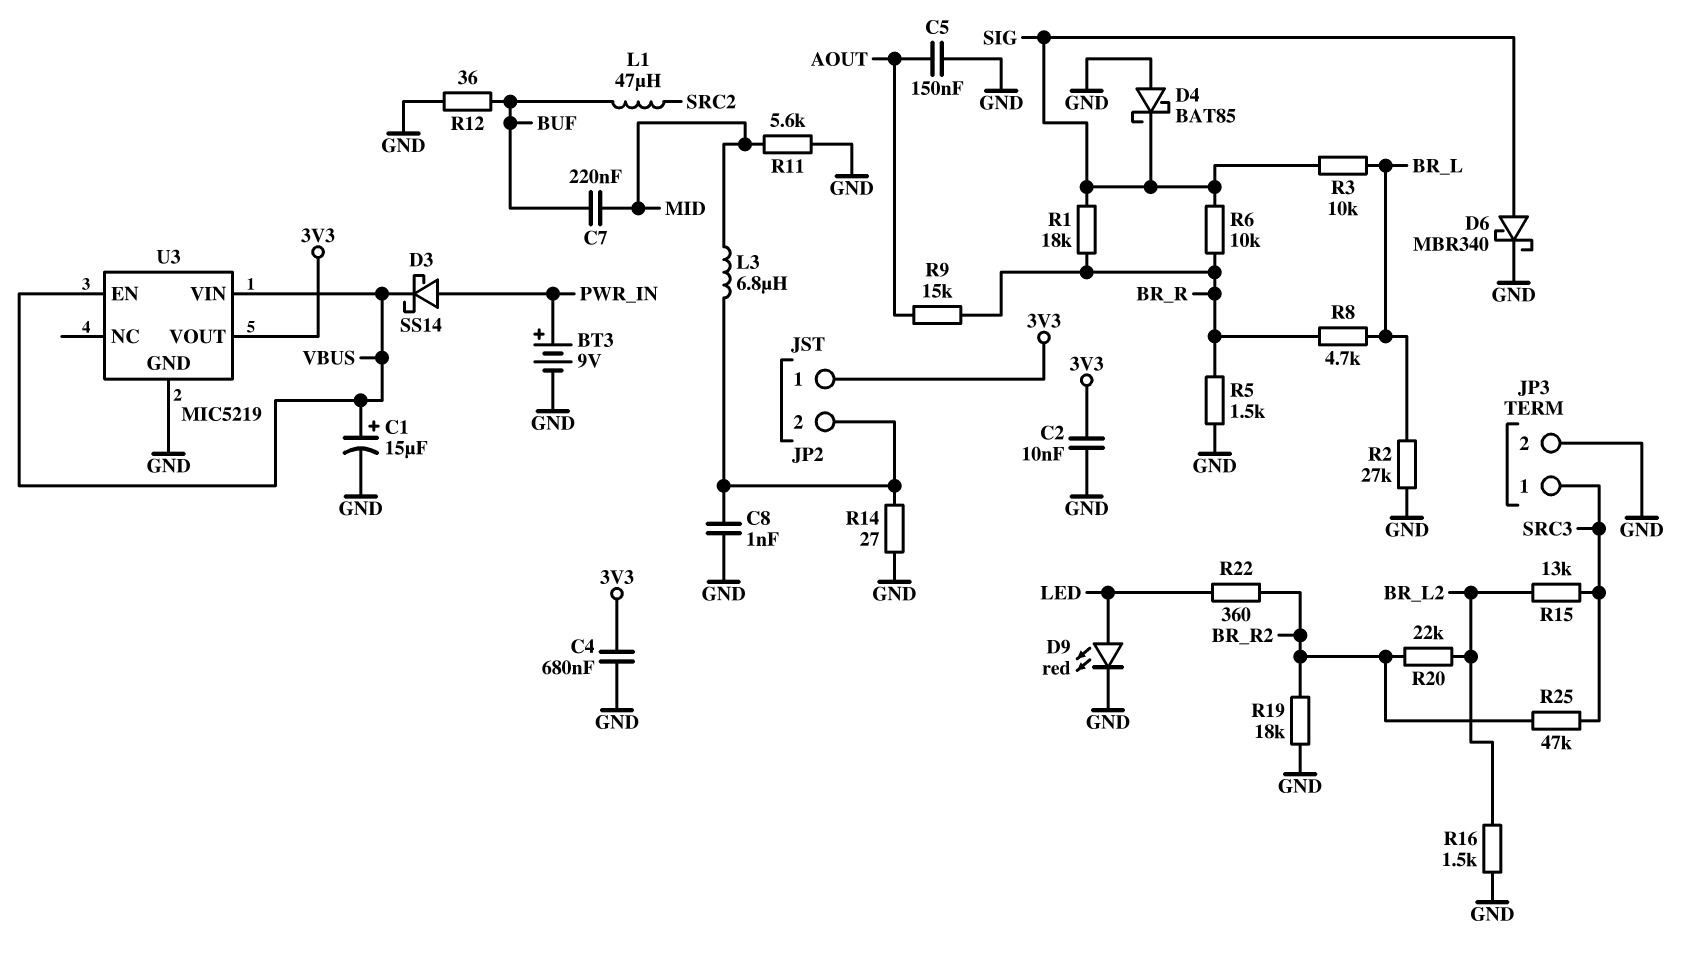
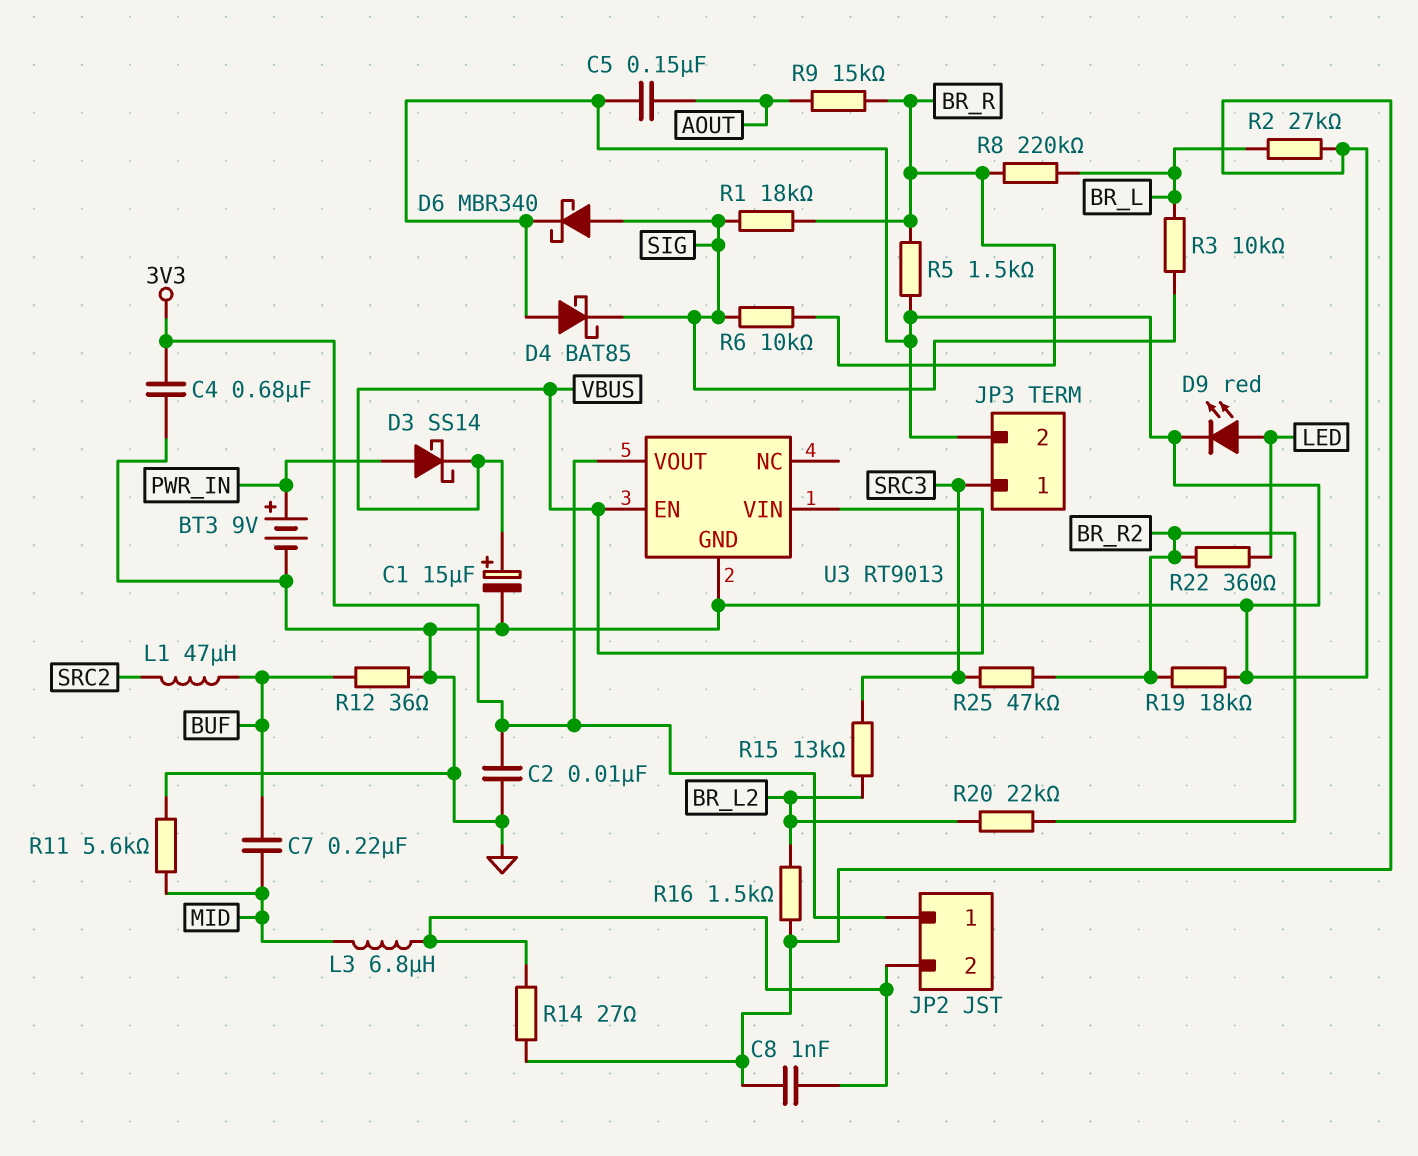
R8: 4.7k (BR_L, BR_R) -> 220k (BR_L, BR_R)
U3: MIC5219 -> RT9013

